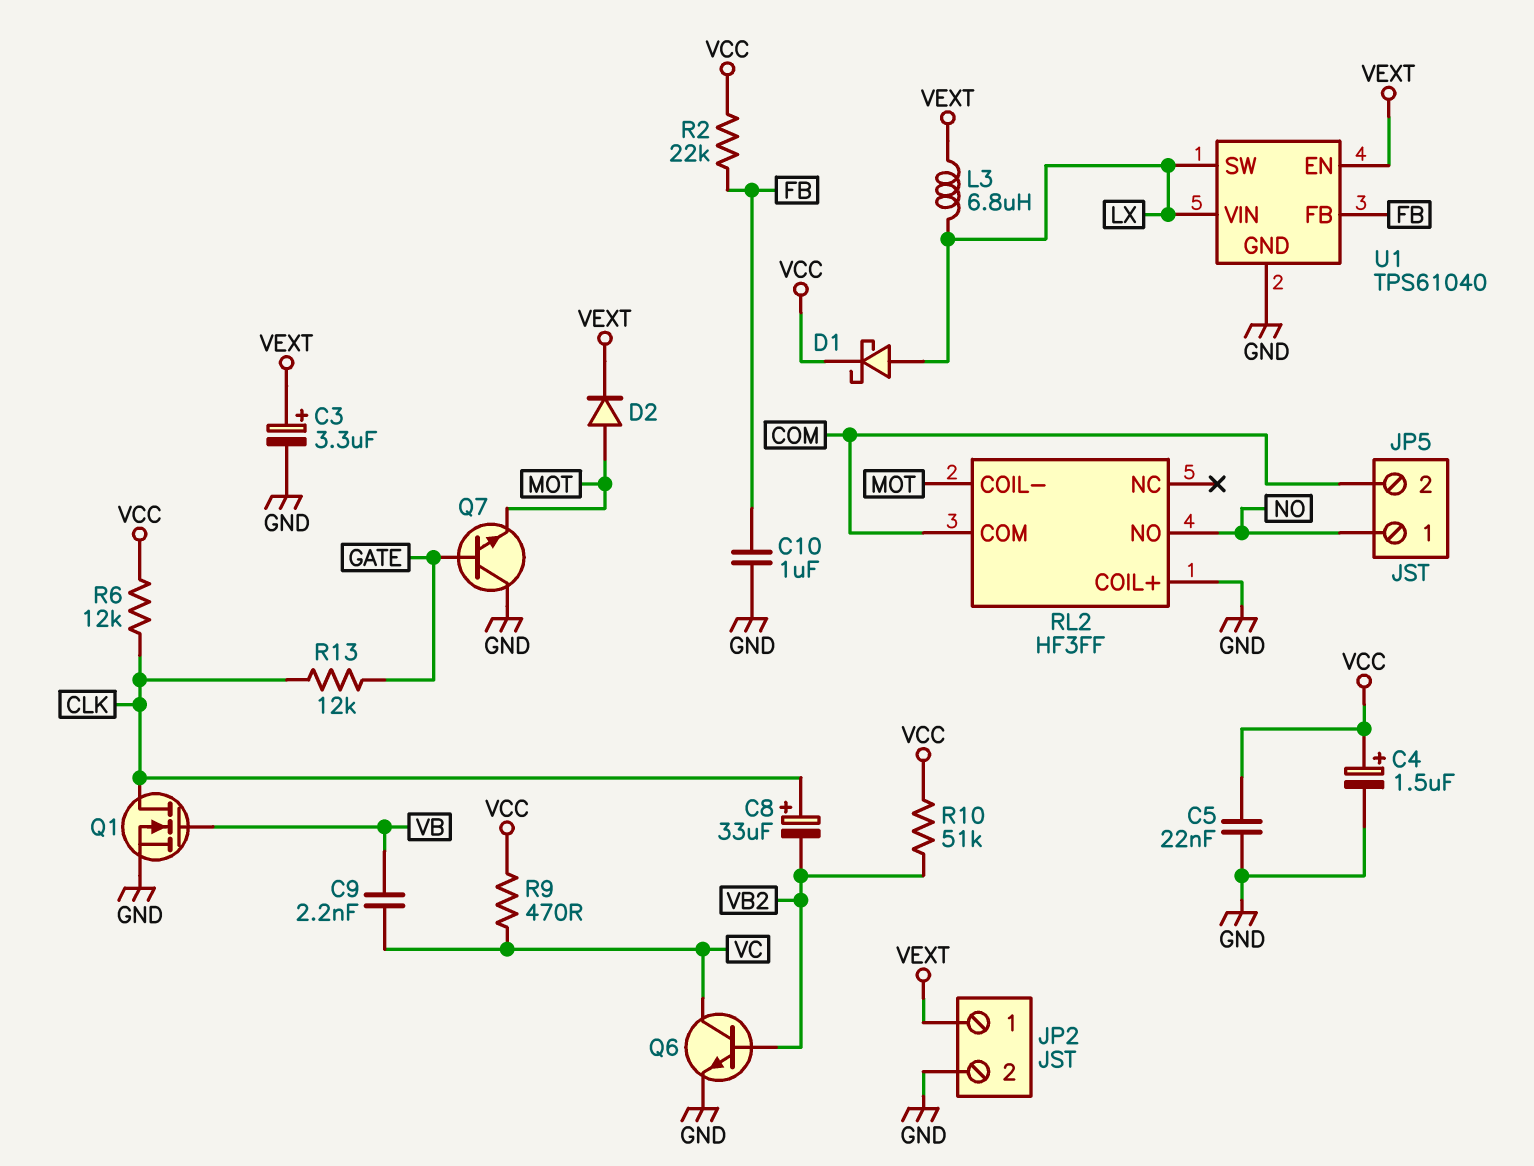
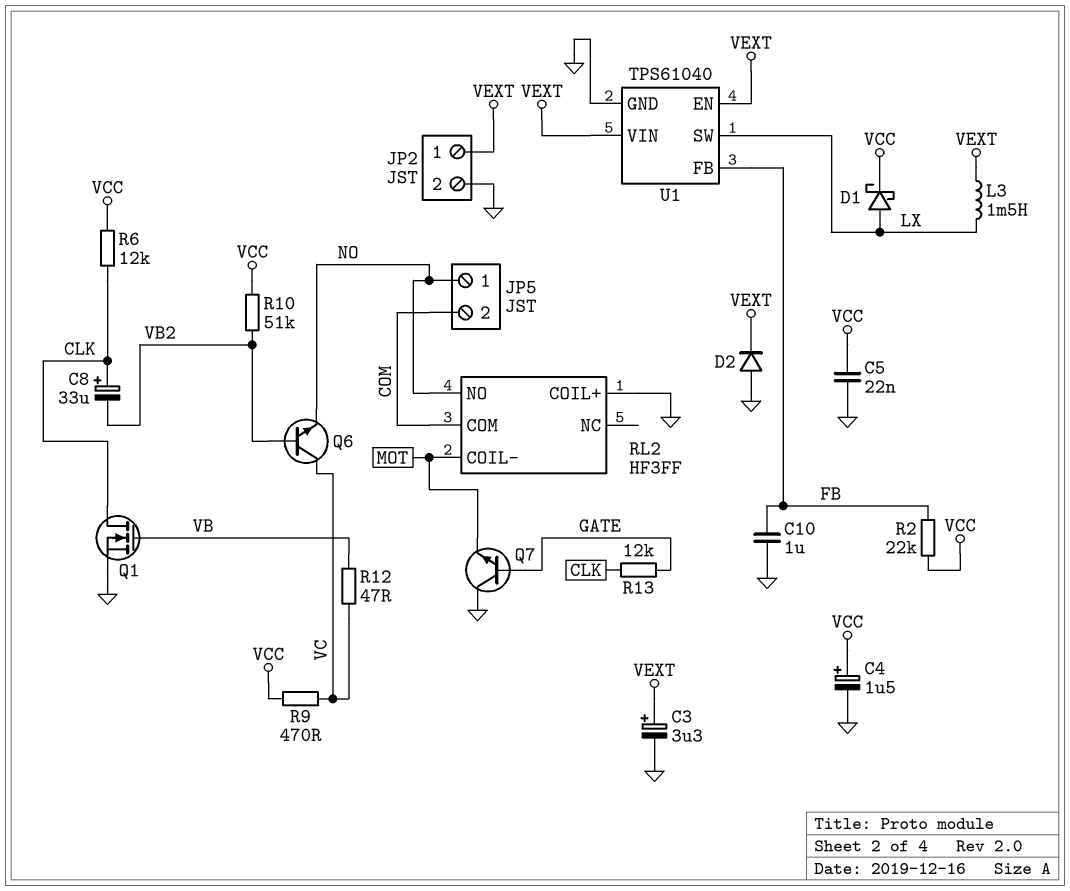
C9: 2.2nF (VB, VC) -> none
D2: diode (A MOT, K VEXT) -> diode (A GND, K VEXT)
L3: 6.8uH (LX, VEXT) -> 1.5mH (LX, VEXT)
Q6: NPN (B VB2, C VC, E GND) -> NPN (B VB2, C VC, E NO)
R12: none -> 47 (VB, VC)
U1 pin VIN: LX -> VEXT

